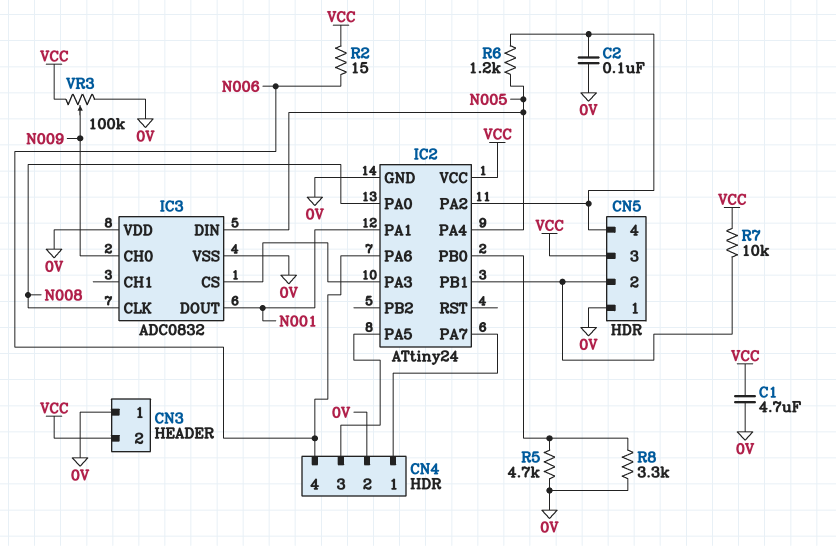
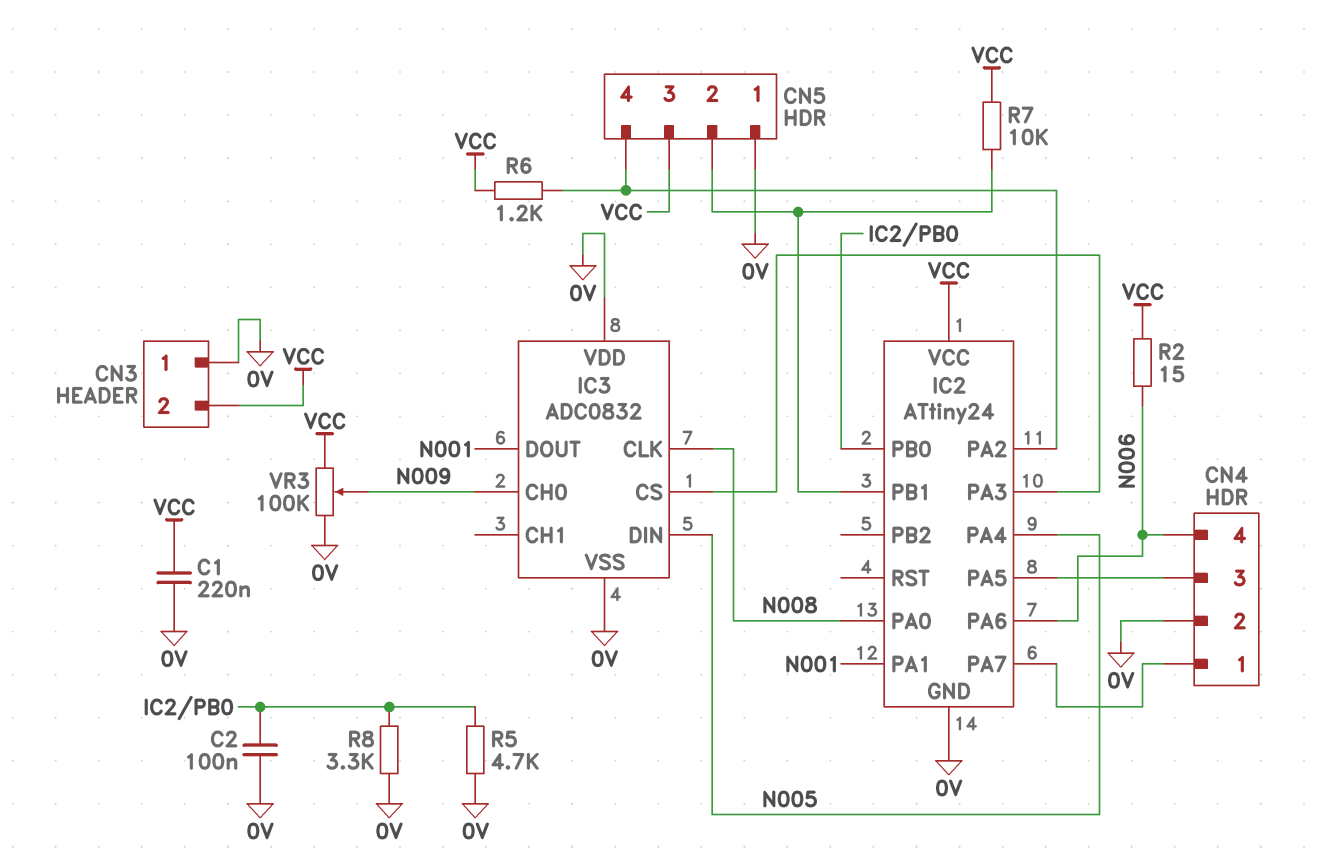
C1: 4.7uF (0V, VCC) -> 220nF (0V, VCC)
C2: 100nF (0V, CN5/4) -> 100nF (0V, IC2/PB0)
R6: 1.2k (CN5/4, N005) -> 1.2k (CN5/4, VCC)

